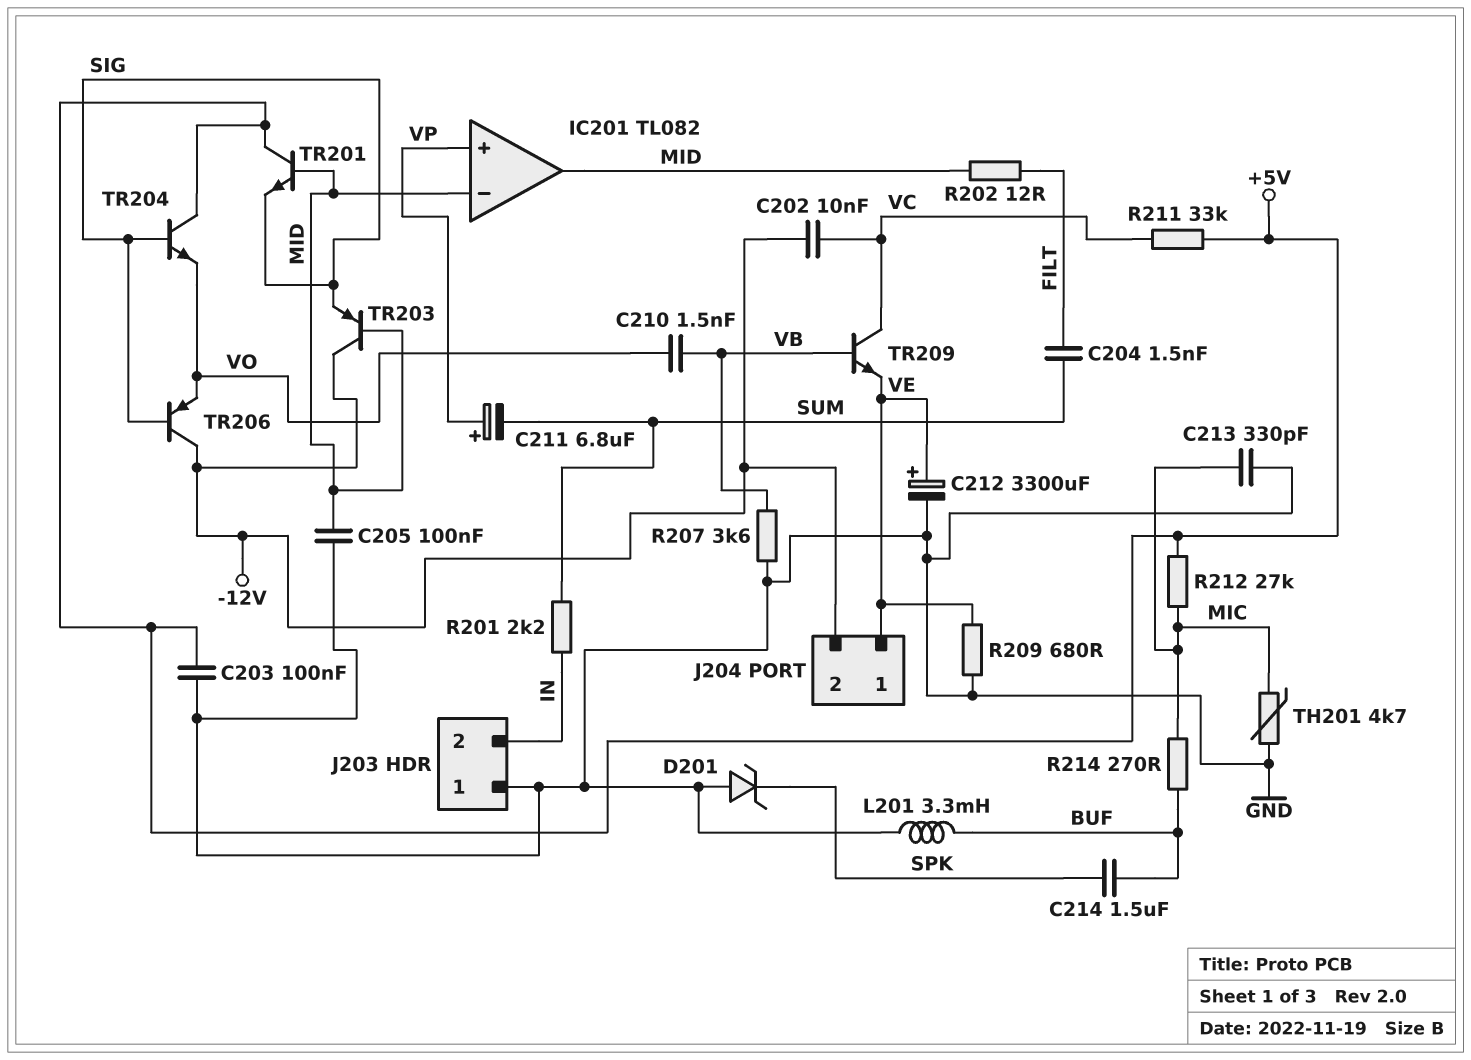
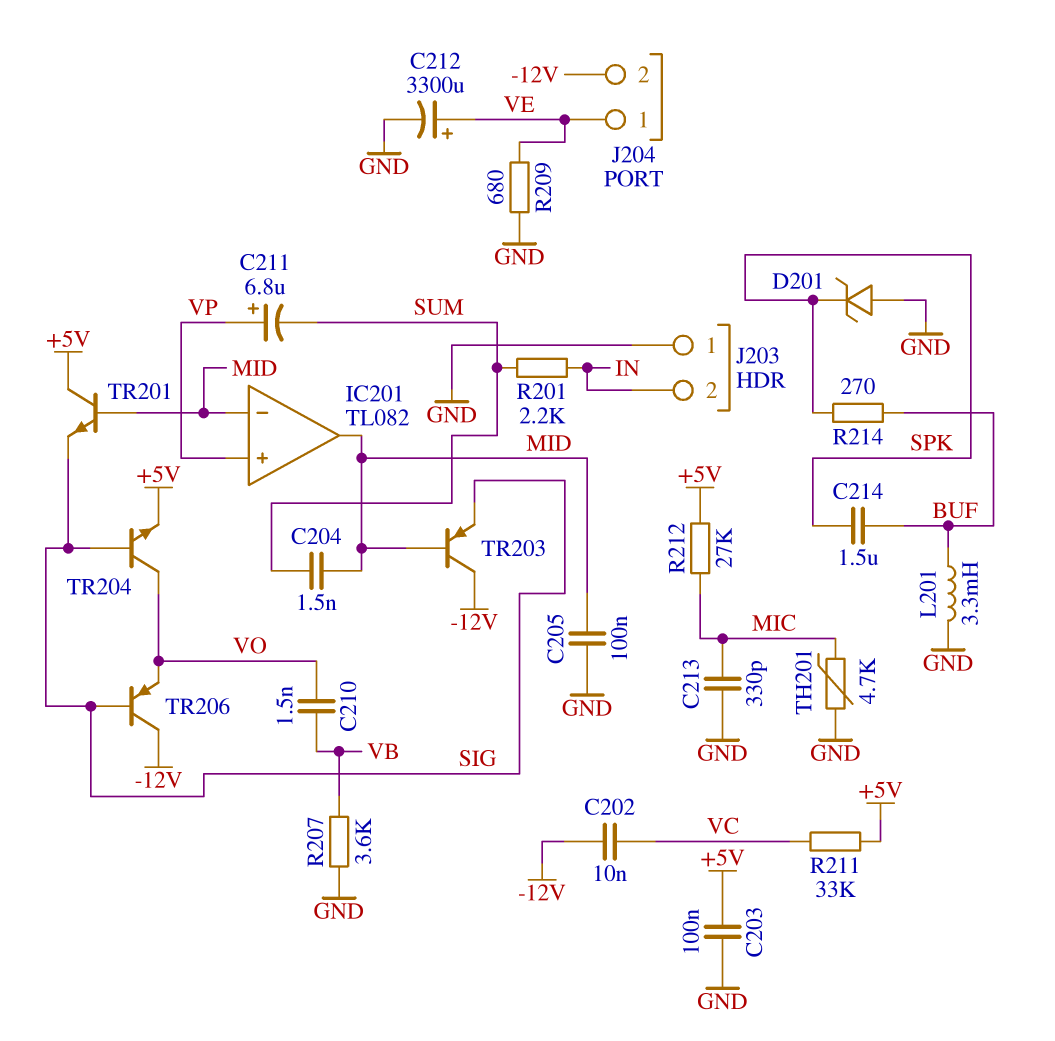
C204: 1.5nF (FILT, SUM) -> 1.5nF (MID, SUM)
R202: 12 (FILT, MID) -> none
R214: 270 (BUF, MIC) -> 270 (BUF, SPK)
TR204: NPN (B SIG, C +5V, E VO) -> NPN (B SIG, C VO, E +5V)
TR209: NPN (B VB, C VC, E VE) -> none

